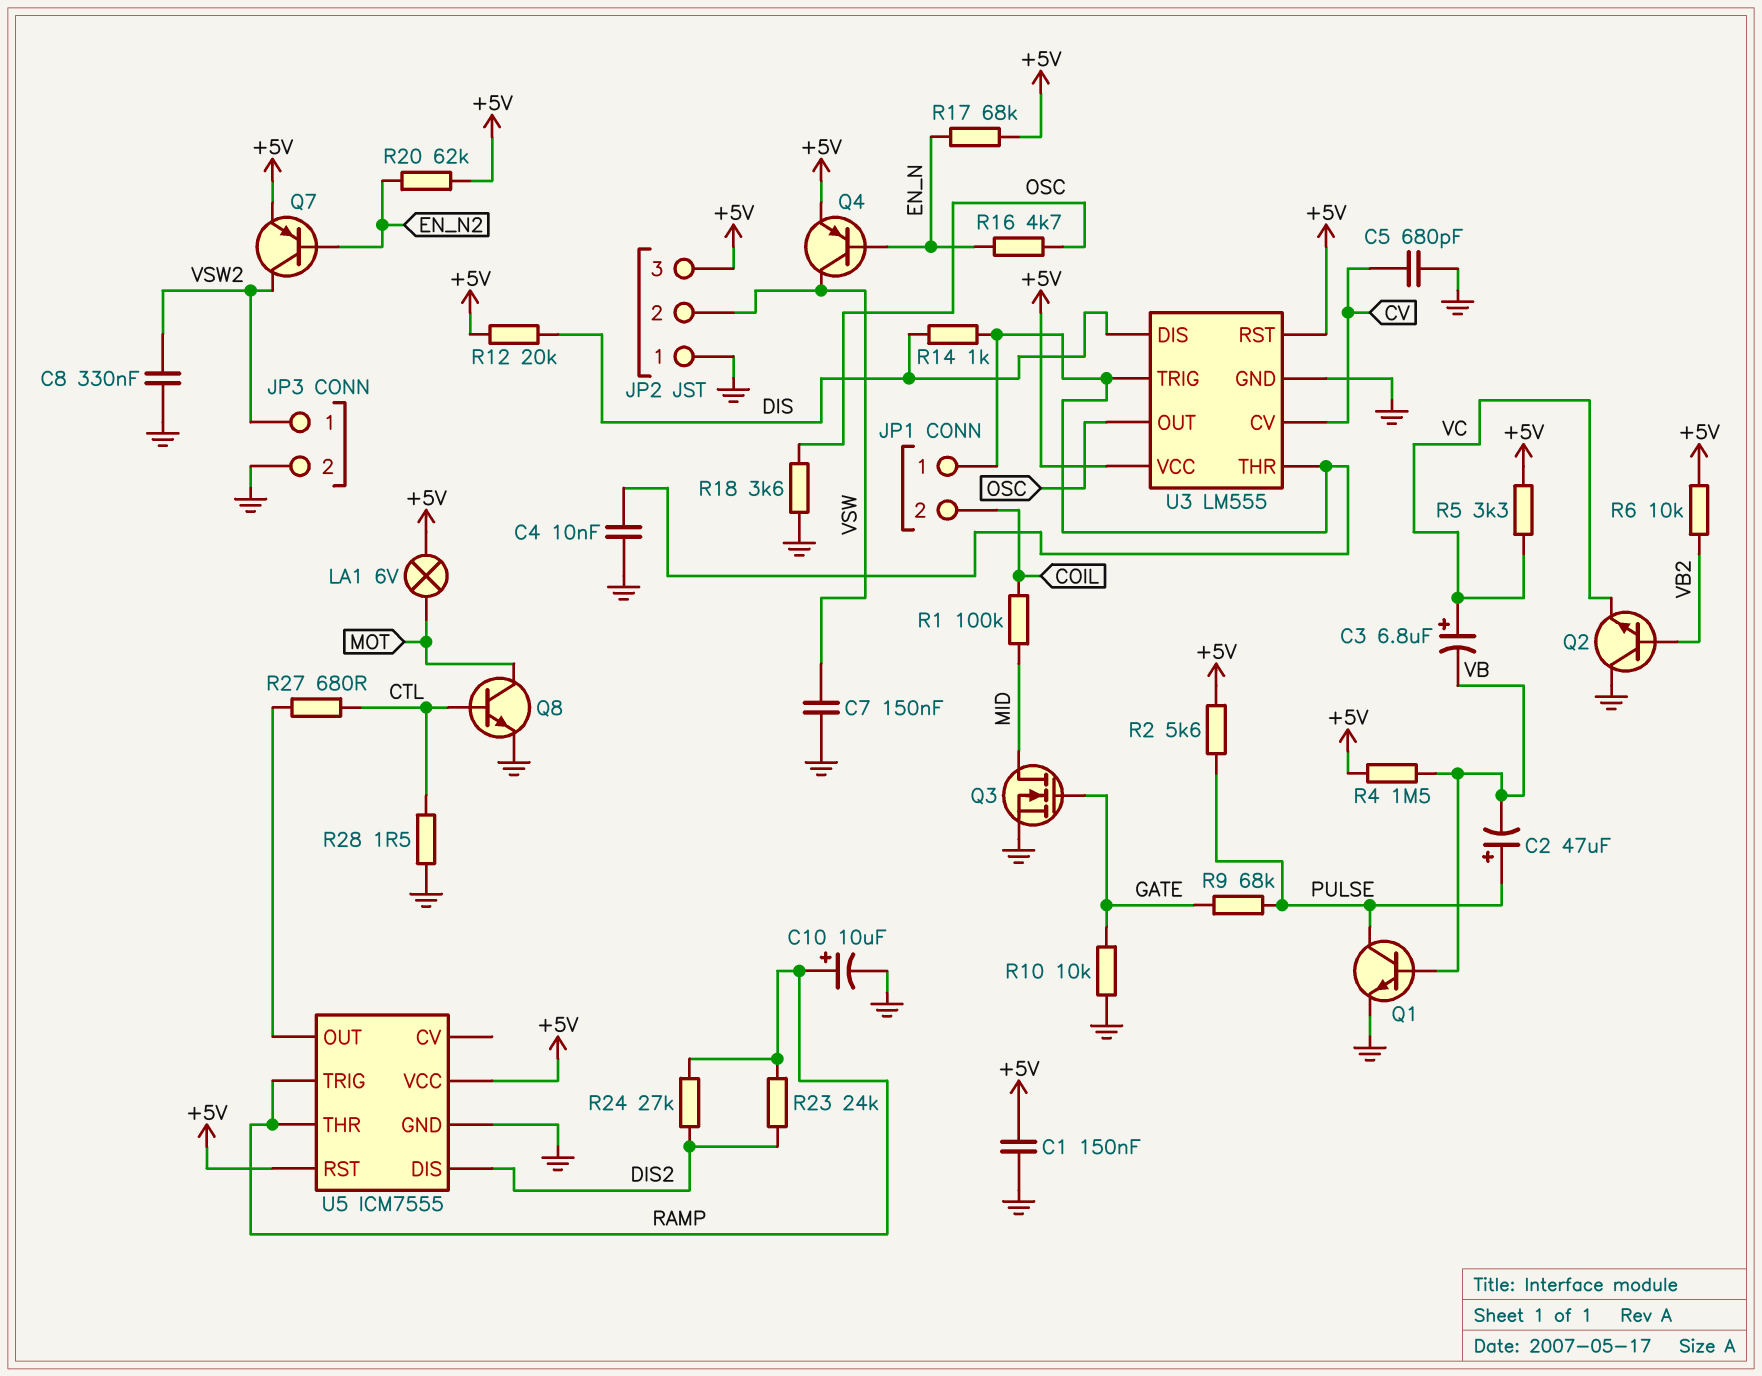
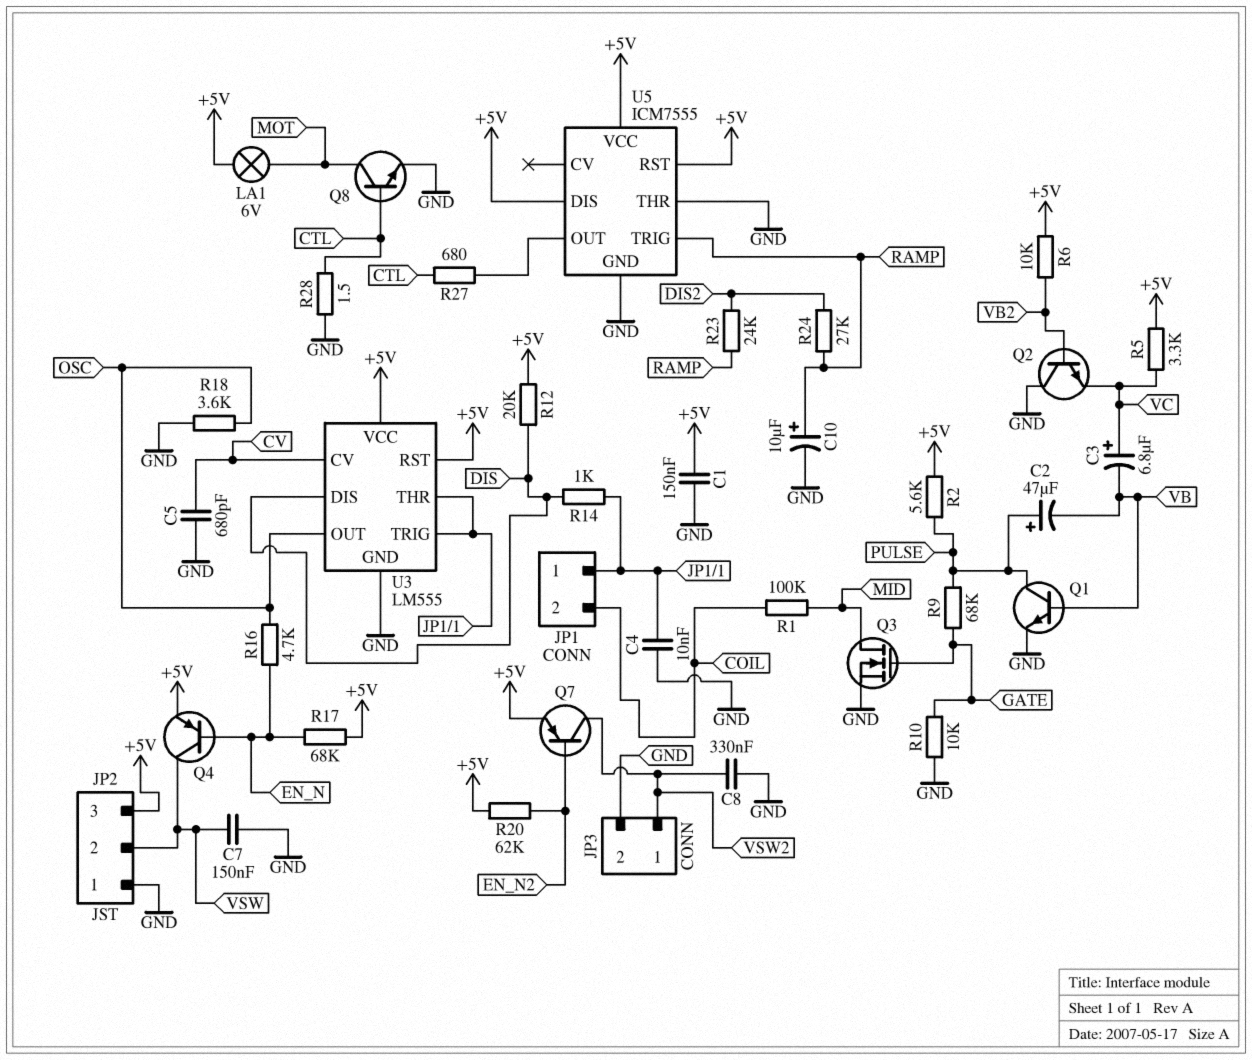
R4: 1.5M (+5V, VB) -> none
U5 pin DIS: DIS2 -> +5V
U5 pin THR: RAMP -> GND

